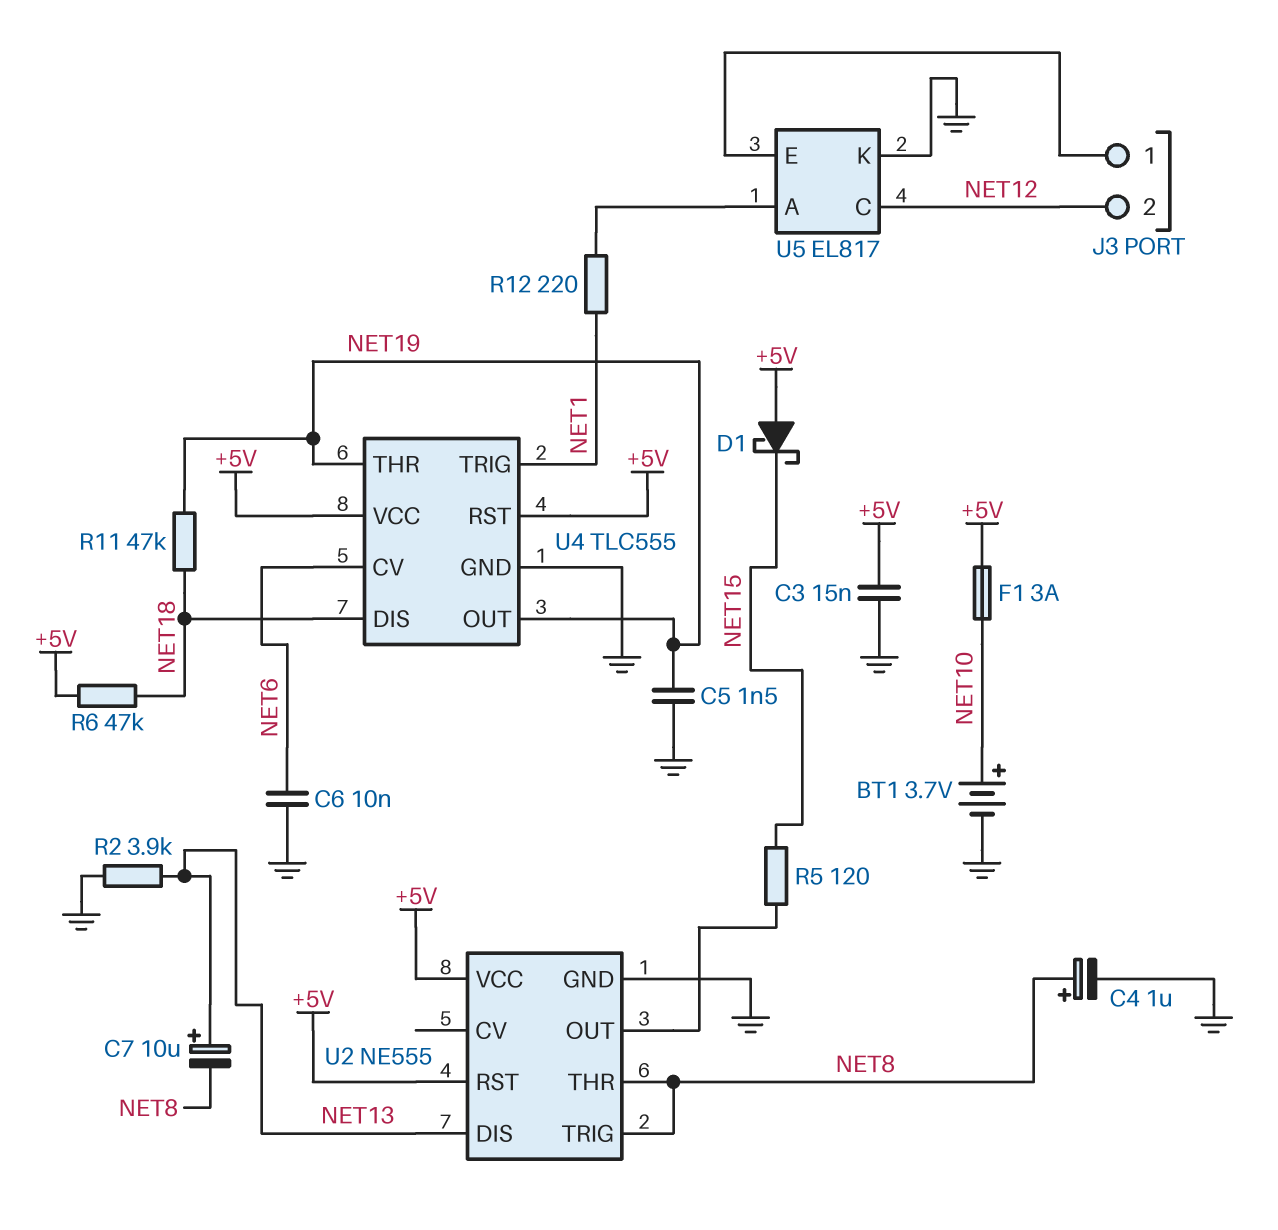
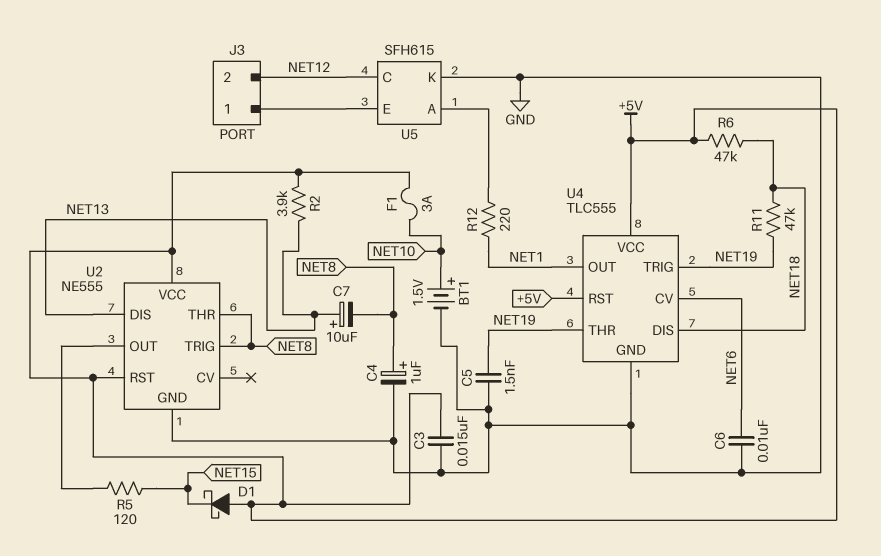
BT1: 3.7V (plus NET10, minus GND) -> 1.5V (plus NET10, minus GND)
R2: 3.9k (GND, NET13) -> 3.9k (+5V, NET13)
U4 pin OUT: NET19 -> NET1
U4 pin TRIG: NET1 -> NET19
U5: EL817 -> SFH615

